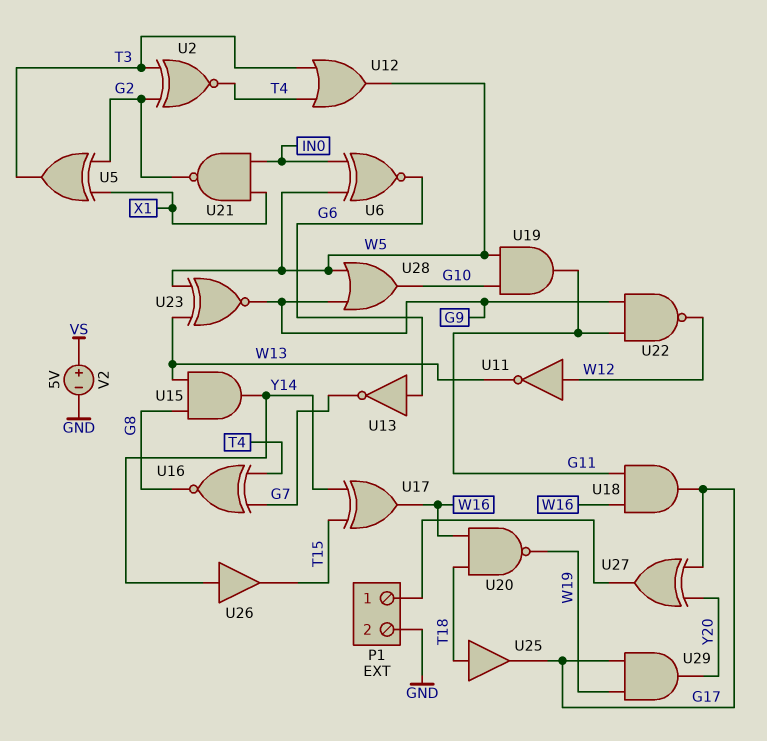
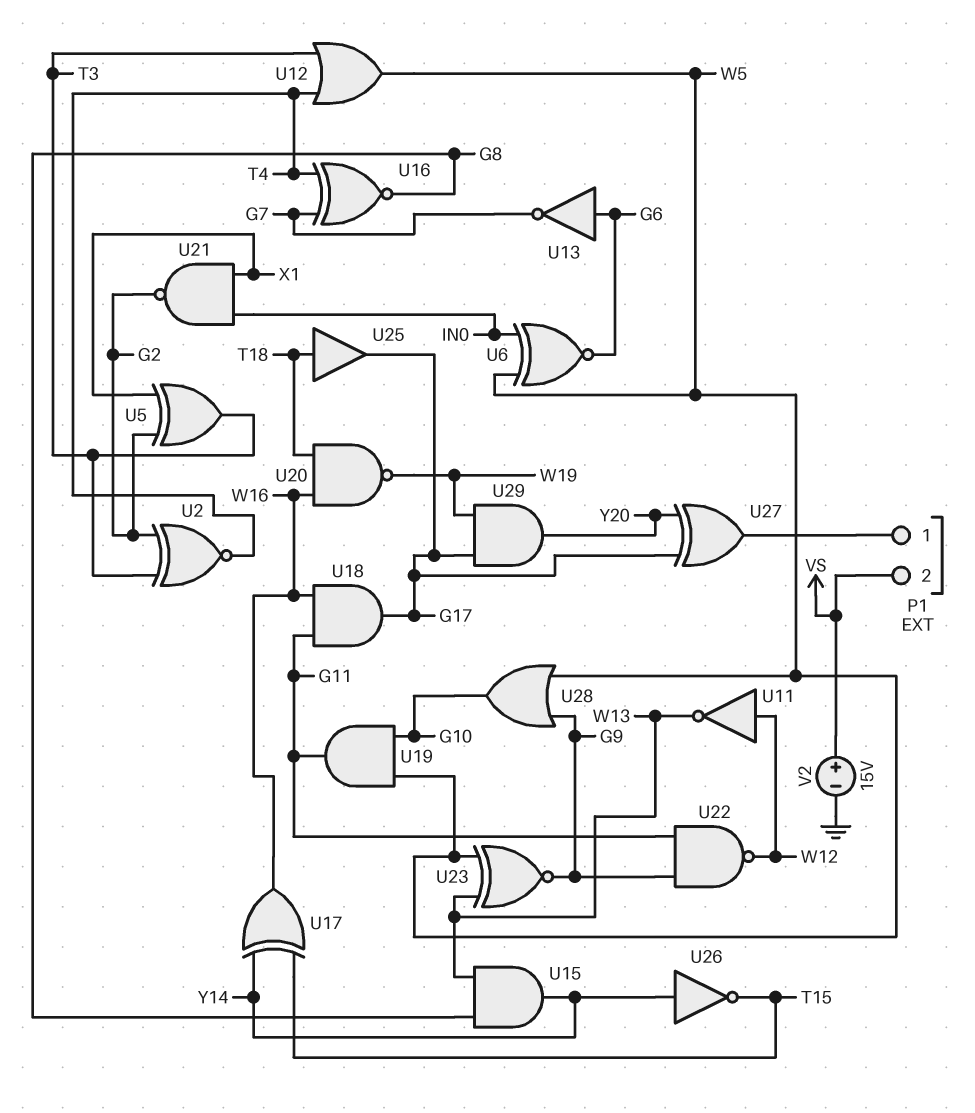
P1 pin 2: GND -> VS
U26: buffer (in Y14, out T15) -> NOT (in Y14, out T15)
V2: 5V (plus VS, minus GND) -> 15V (plus VS, minus GND)

